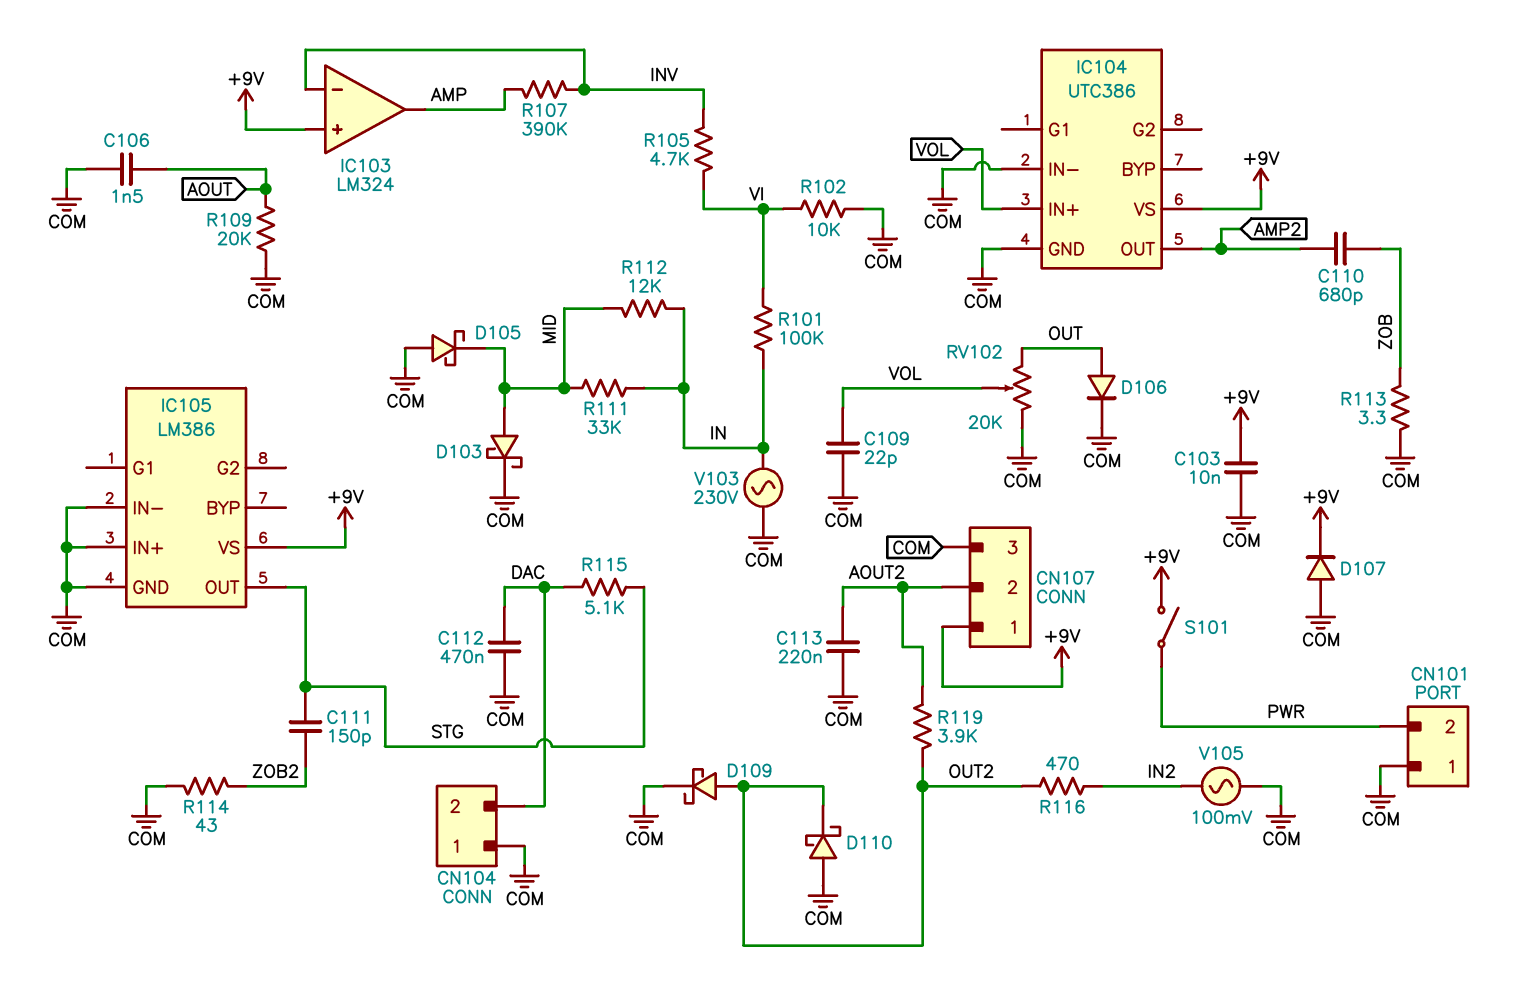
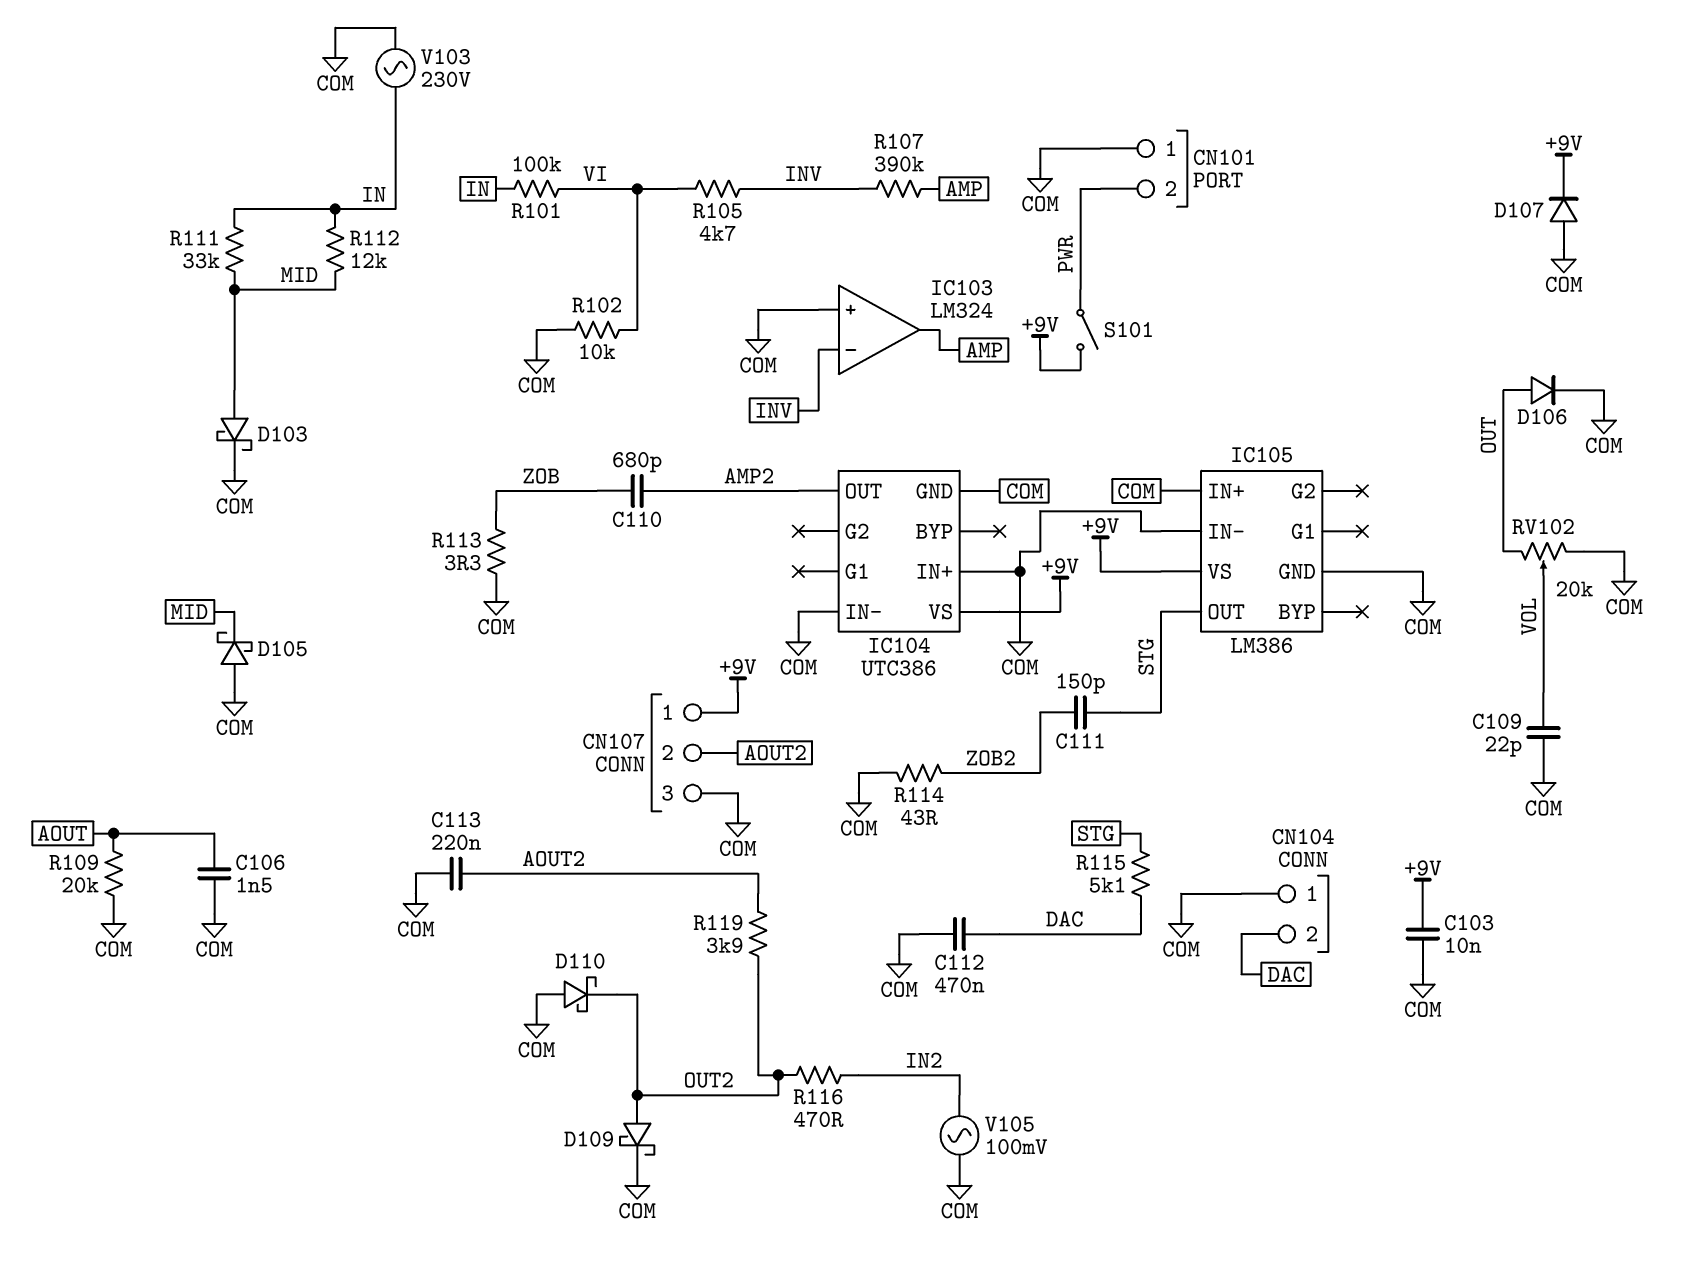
IC103 pin in+: +9V -> COM
IC104 pin IN+: VOL -> COM

